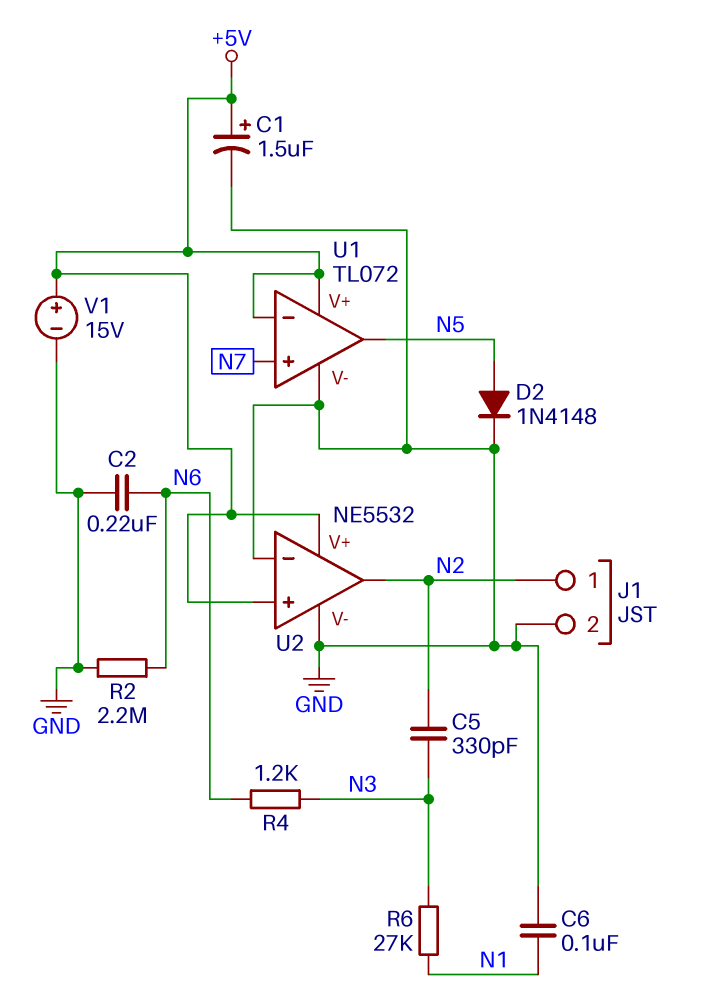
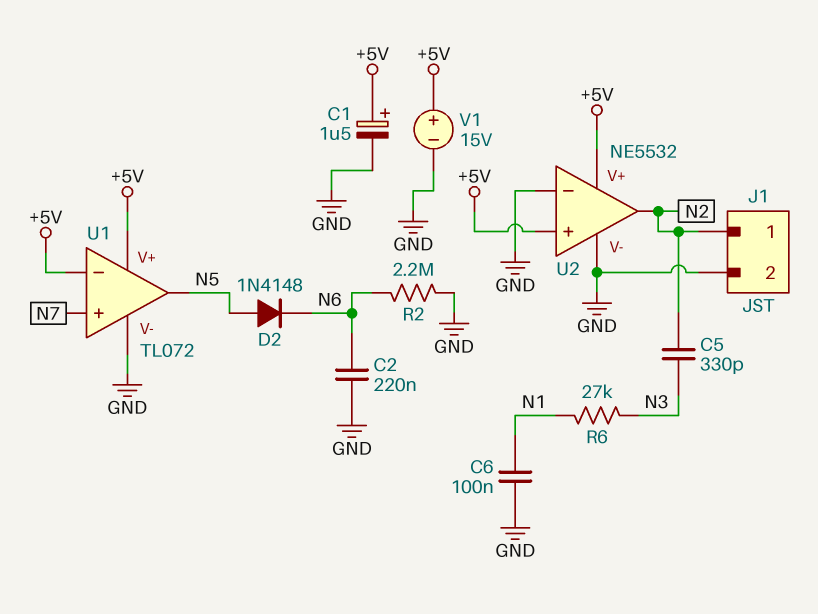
D2: diode 1N4148 (A N5, K GND) -> diode 1N4148 (A N5, K N6)
R4: 1.2k (N3, N6) -> none

